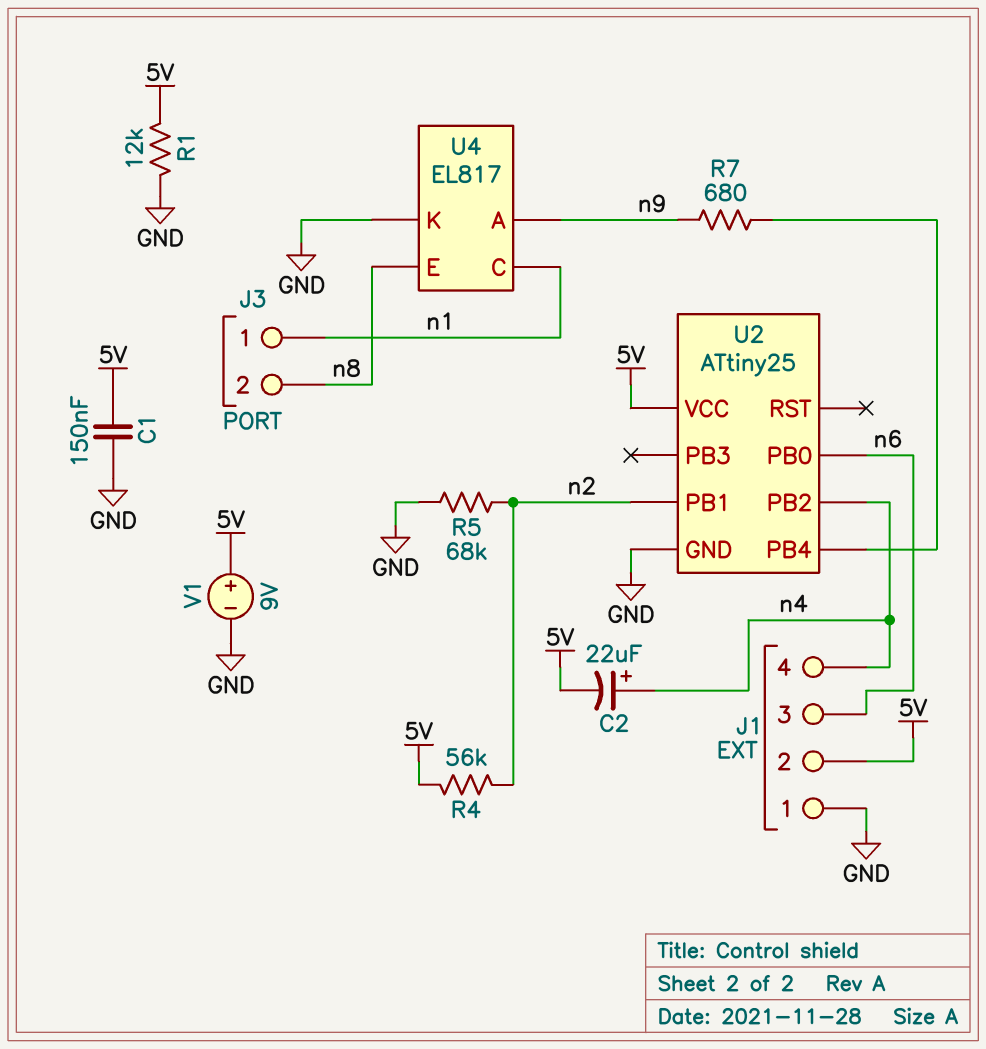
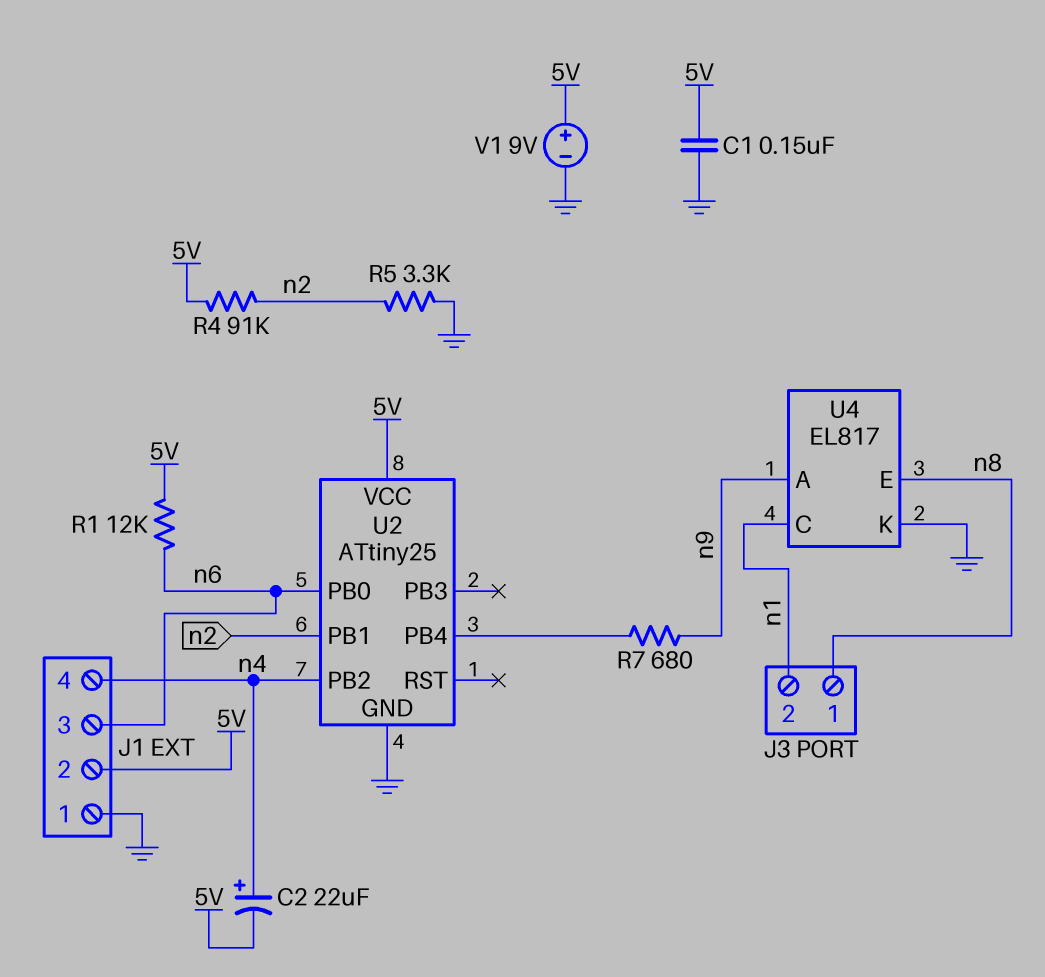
J3 pin 1: n1 -> n8
J3 pin 2: n8 -> n1
R1: 12k (5V, GND) -> 12k (5V, n6)
R4: 56k (5V, n2) -> 91k (5V, n2)
R5: 68k (GND, n2) -> 3.3k (GND, n2)

